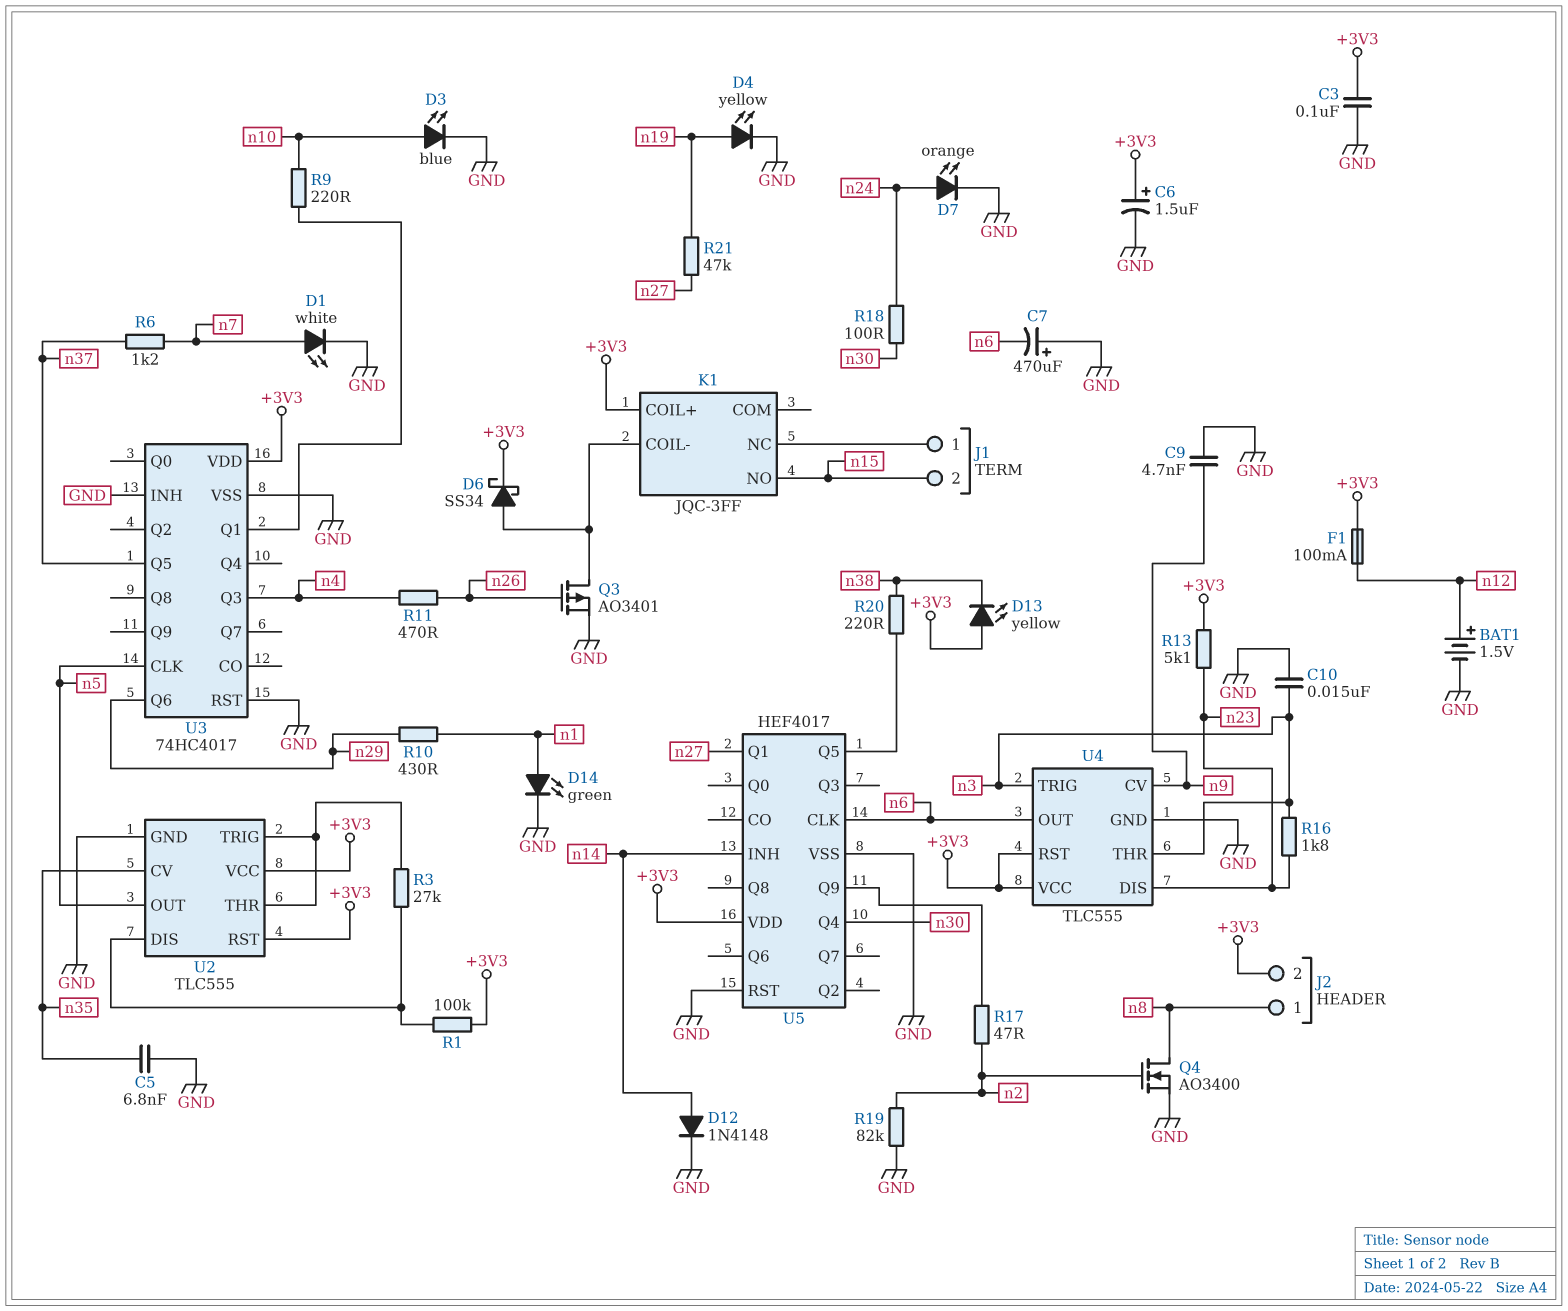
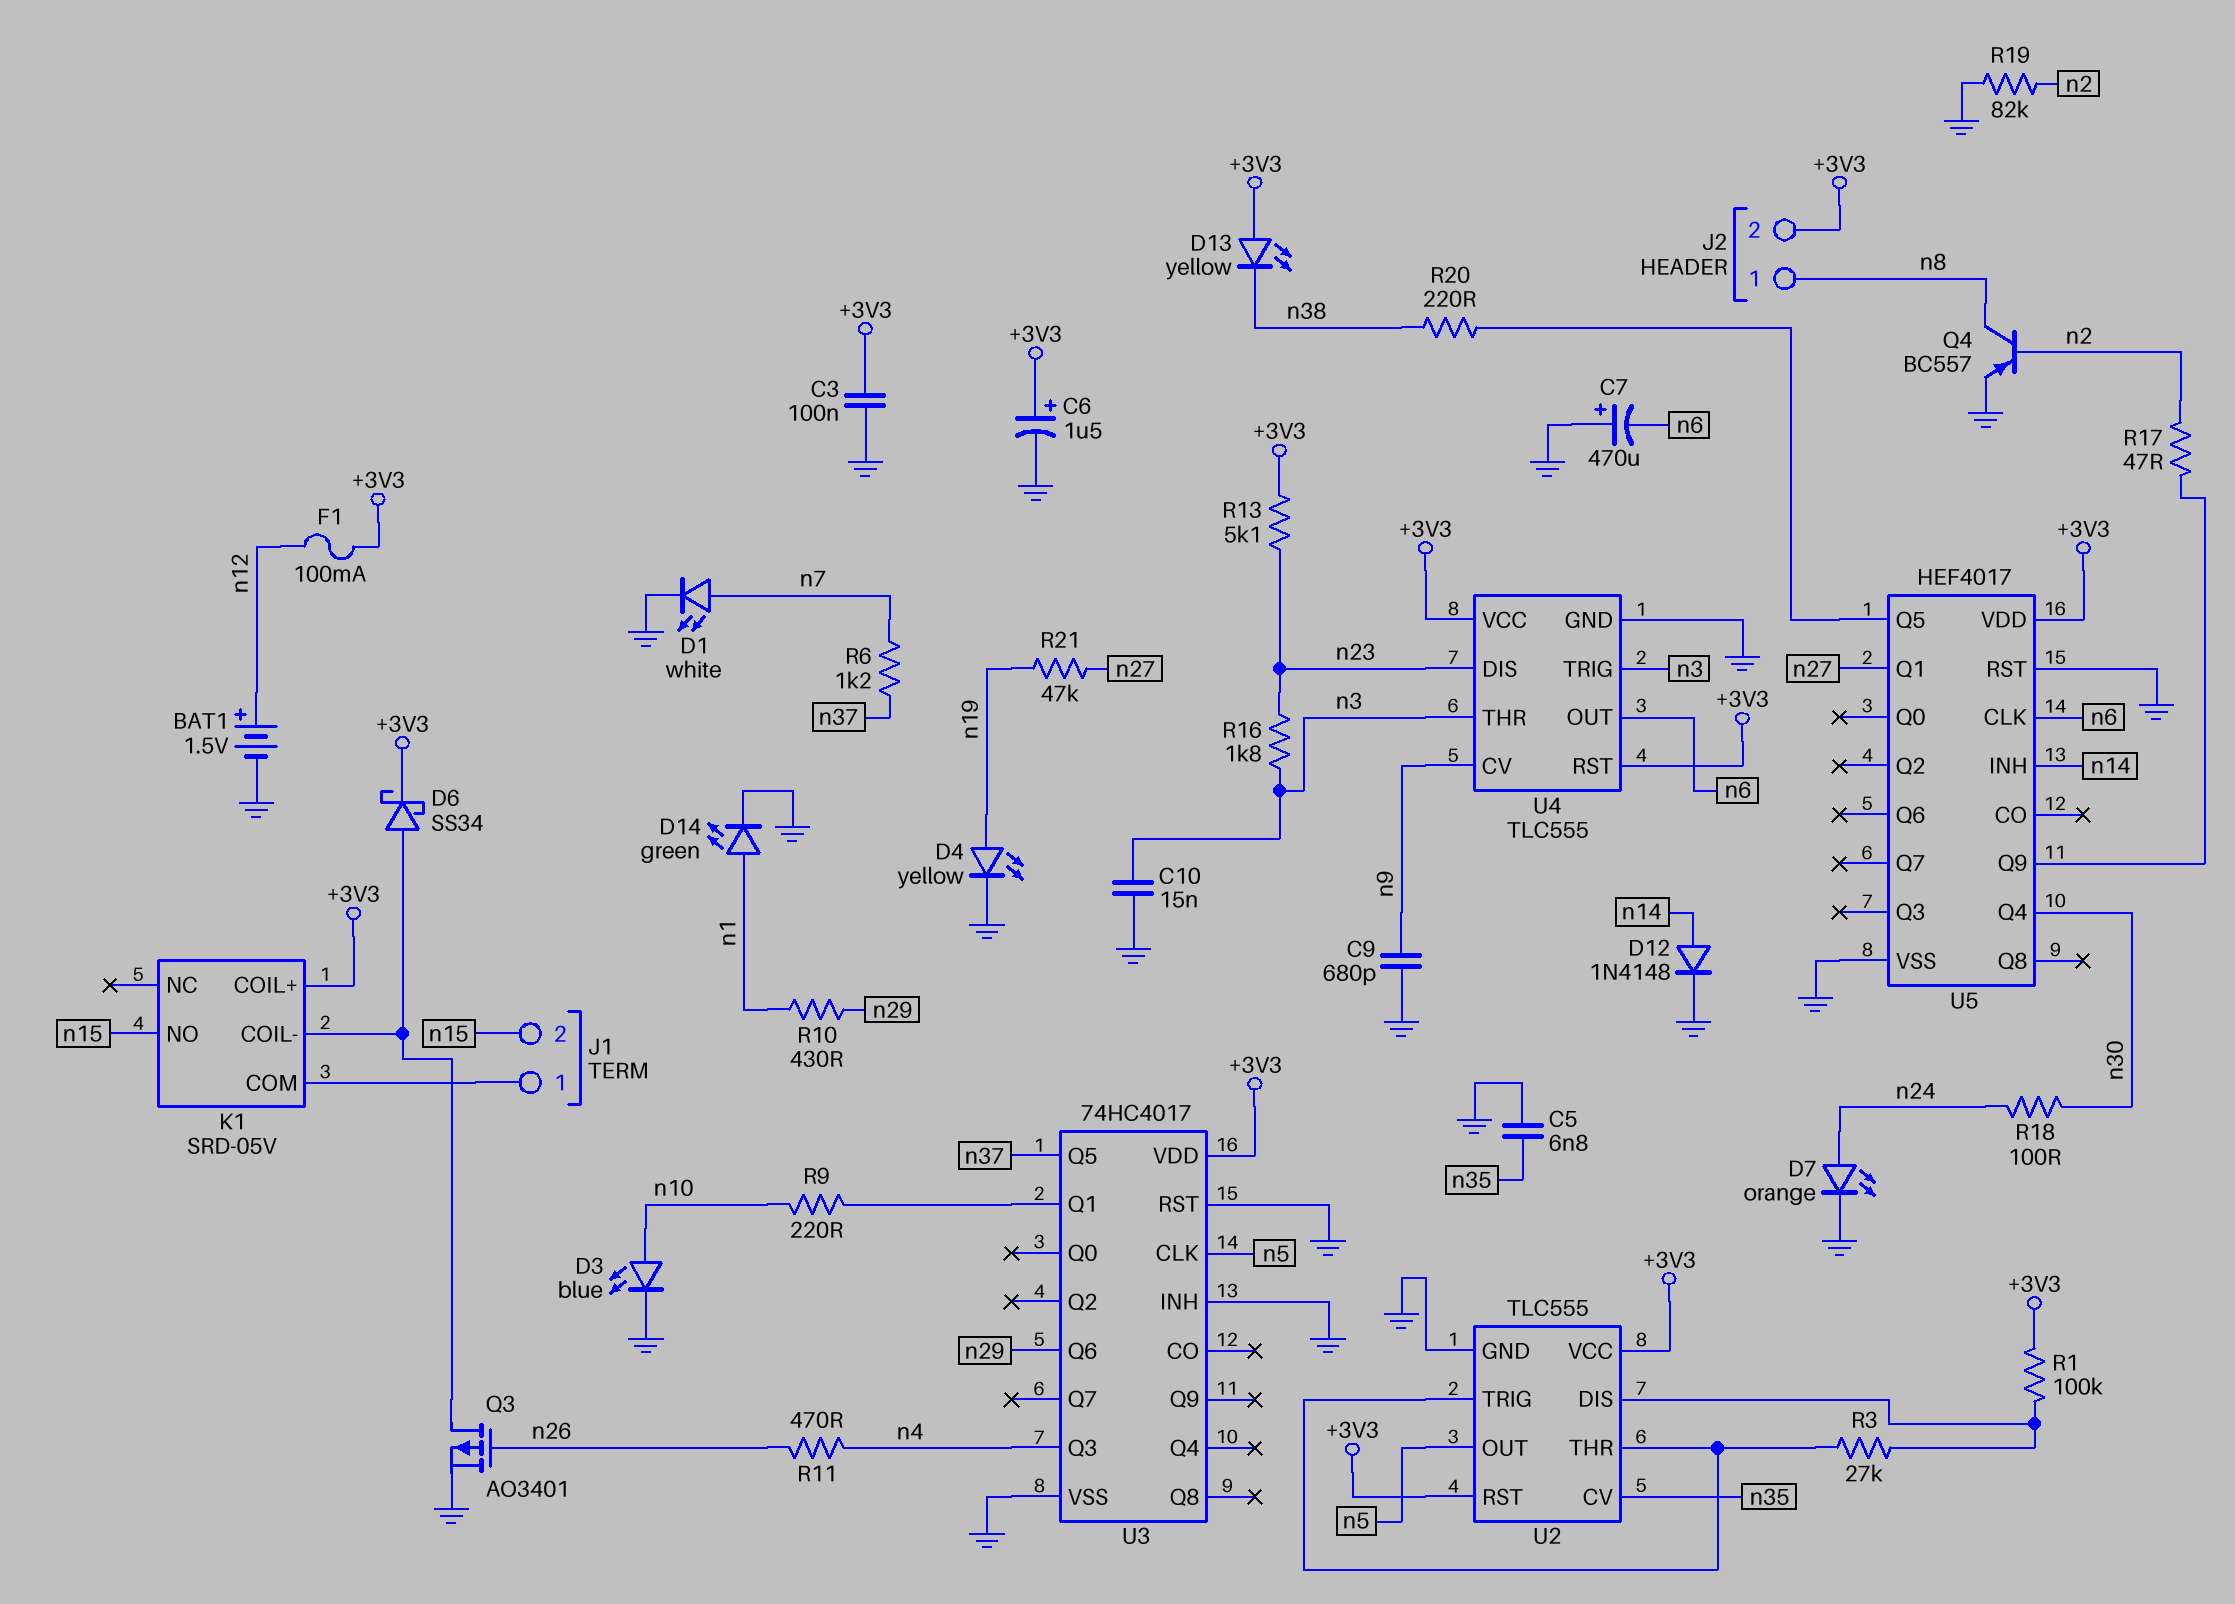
C9: 4.7nF (GND, n9) -> 680pF (GND, n9)
K1: JQC-3FF -> SRD-05V
K1 pin COM: none -> J1/1
K1 pin NC: J1/1 -> none
Q4: NMOS AO3400 (G n2, D n8, S GND) -> PNP BC557 (B n2, C n8, E GND)

